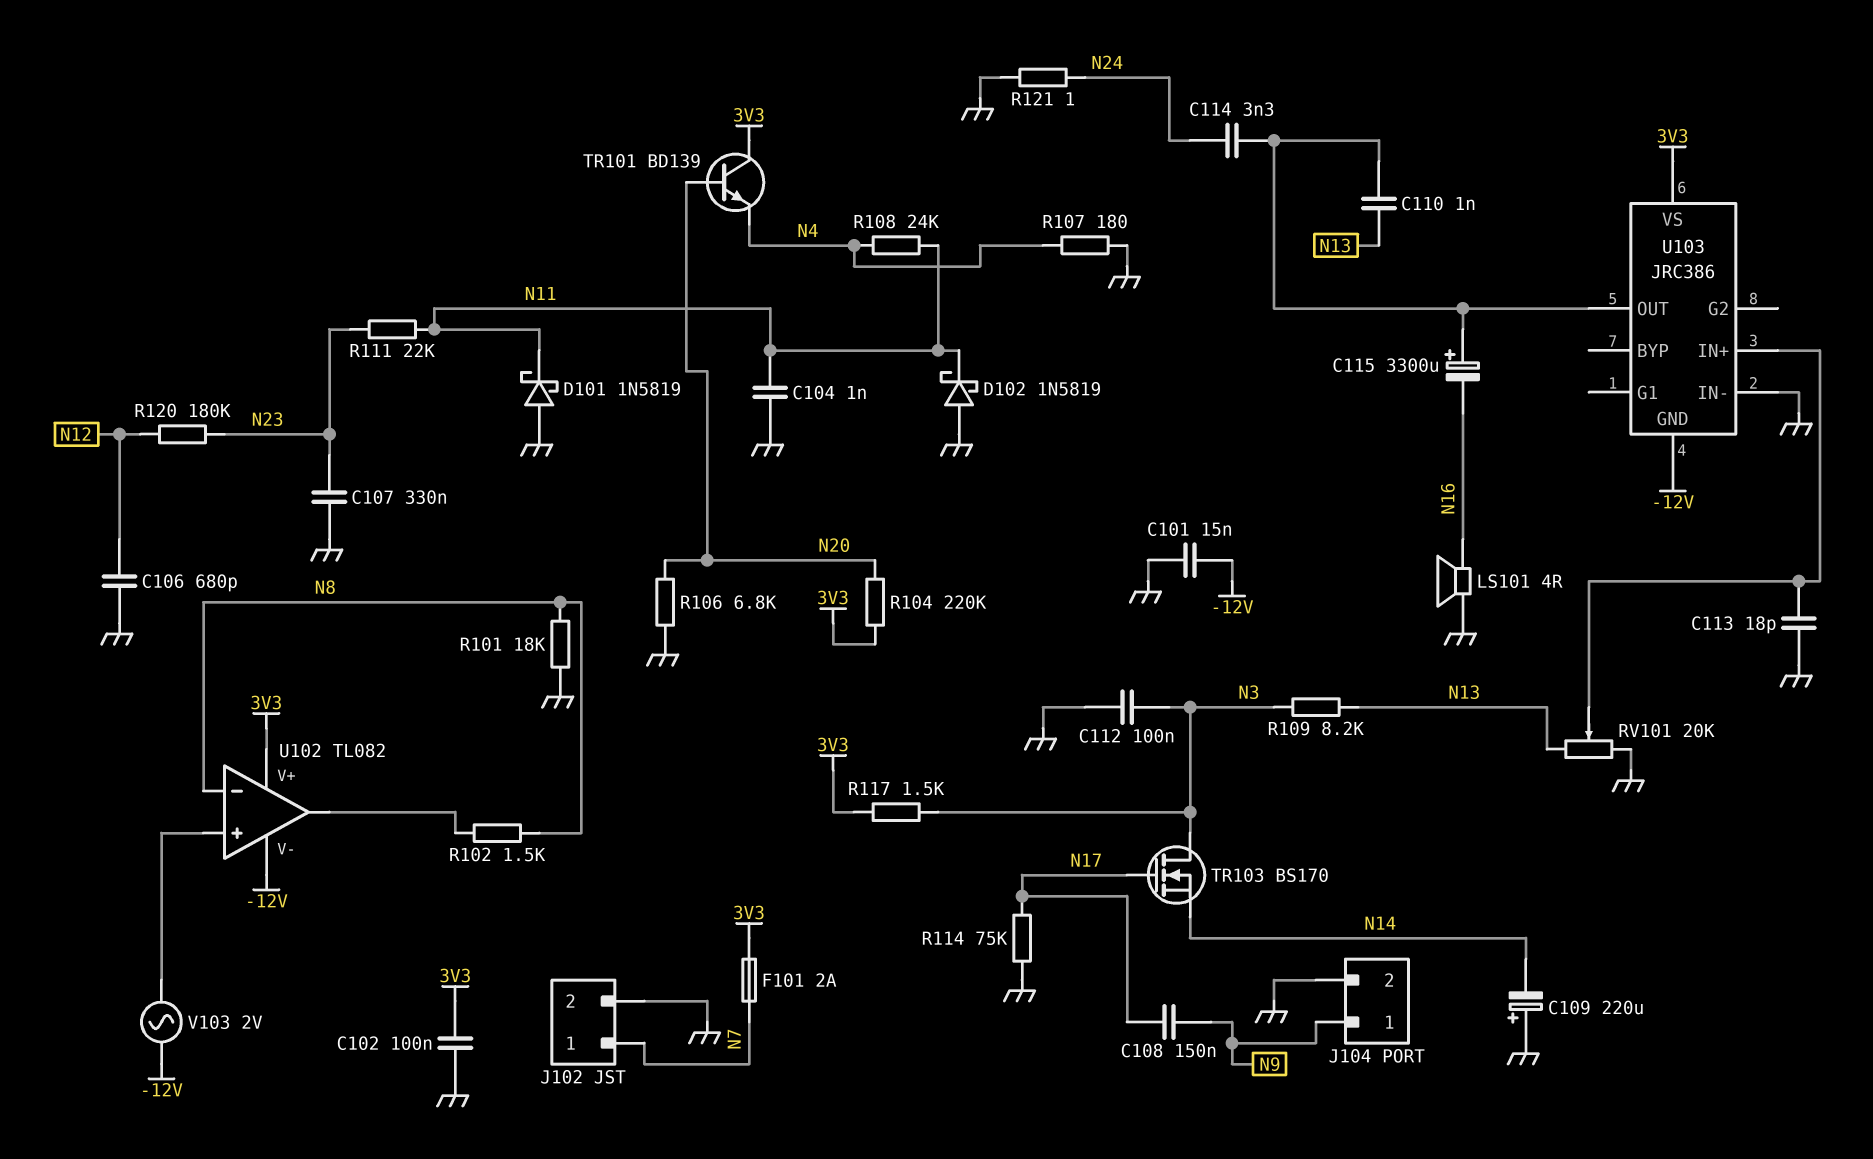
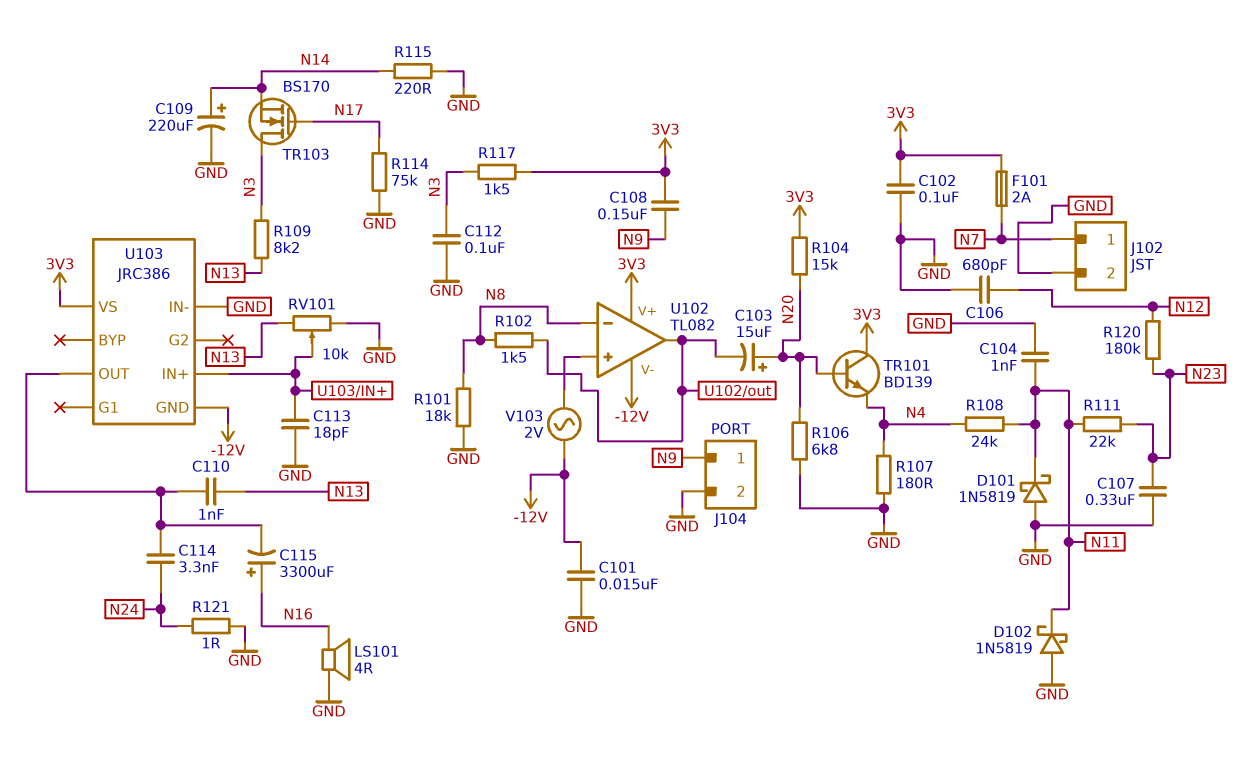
C103: none -> 15uF (plus N20, minus U102/out)
C108: 150nF (N9, N17) -> 150nF (3V3, N9)
C109: 220uF (plus GND, minus N14) -> 220uF (plus N14, minus GND)
C115: 3300uF (plus U103/OUT, minus N16) -> 3300uF (plus N16, minus U103/OUT)
R104: 220k (3V3, N20) -> 15k (3V3, N20)
R115: none -> 220 (GND, N14)
RV101: 20k (GND, N13, wiper U103/IN+) -> 10k (GND, N13, wiper U103/IN+)

